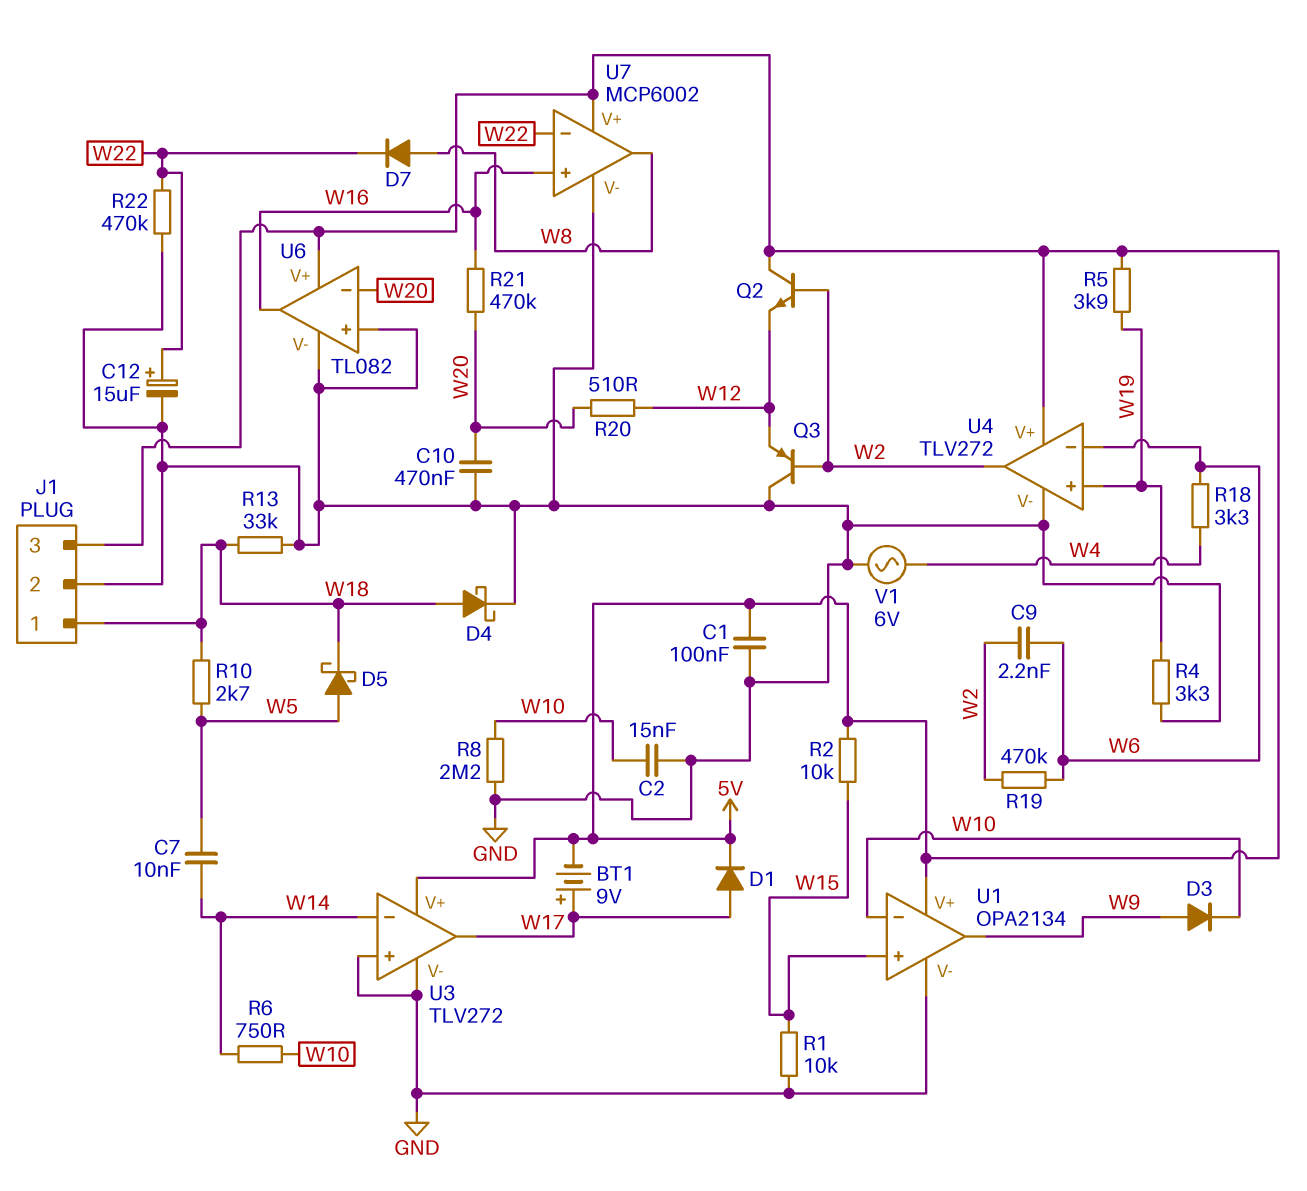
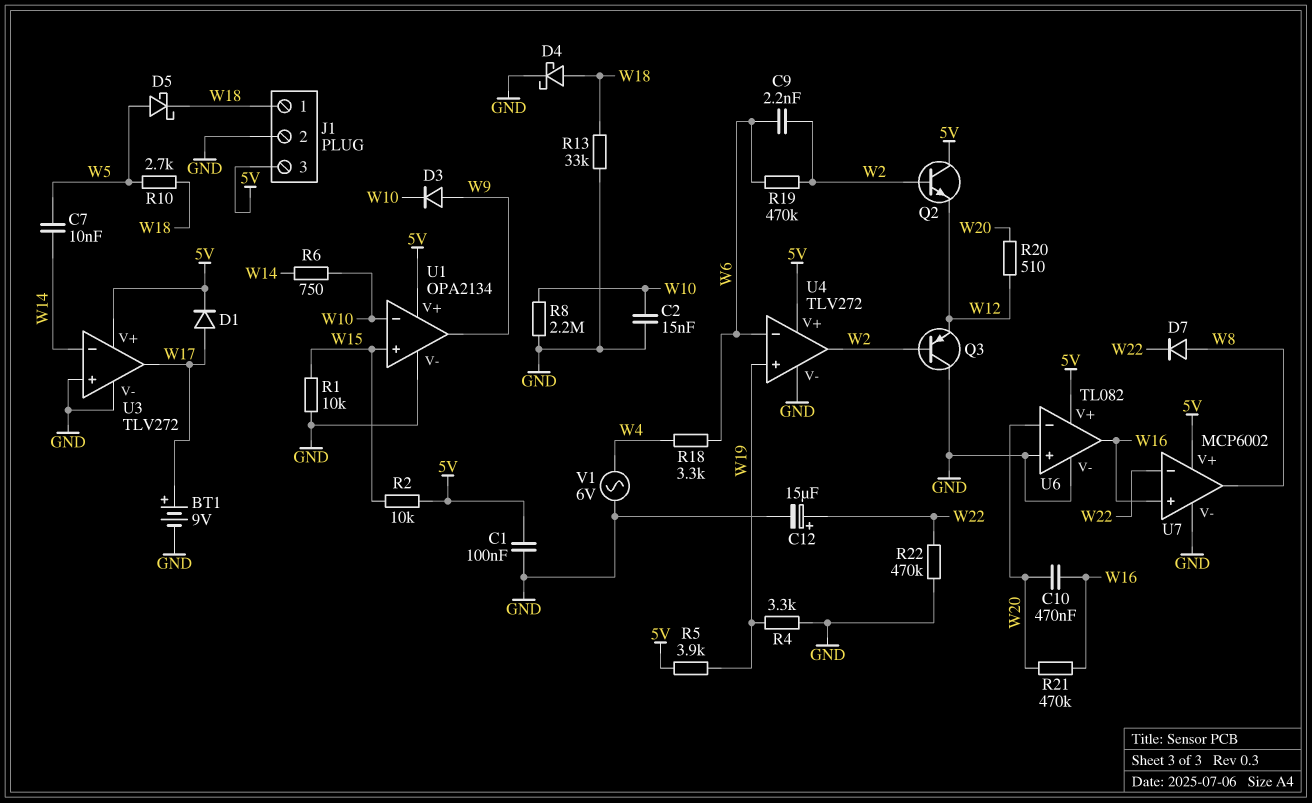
BT1: 9V (plus W17, minus 5V) -> 9V (plus W17, minus GND)
C10: 470nF (GND, W20) -> 470nF (W16, W20)

